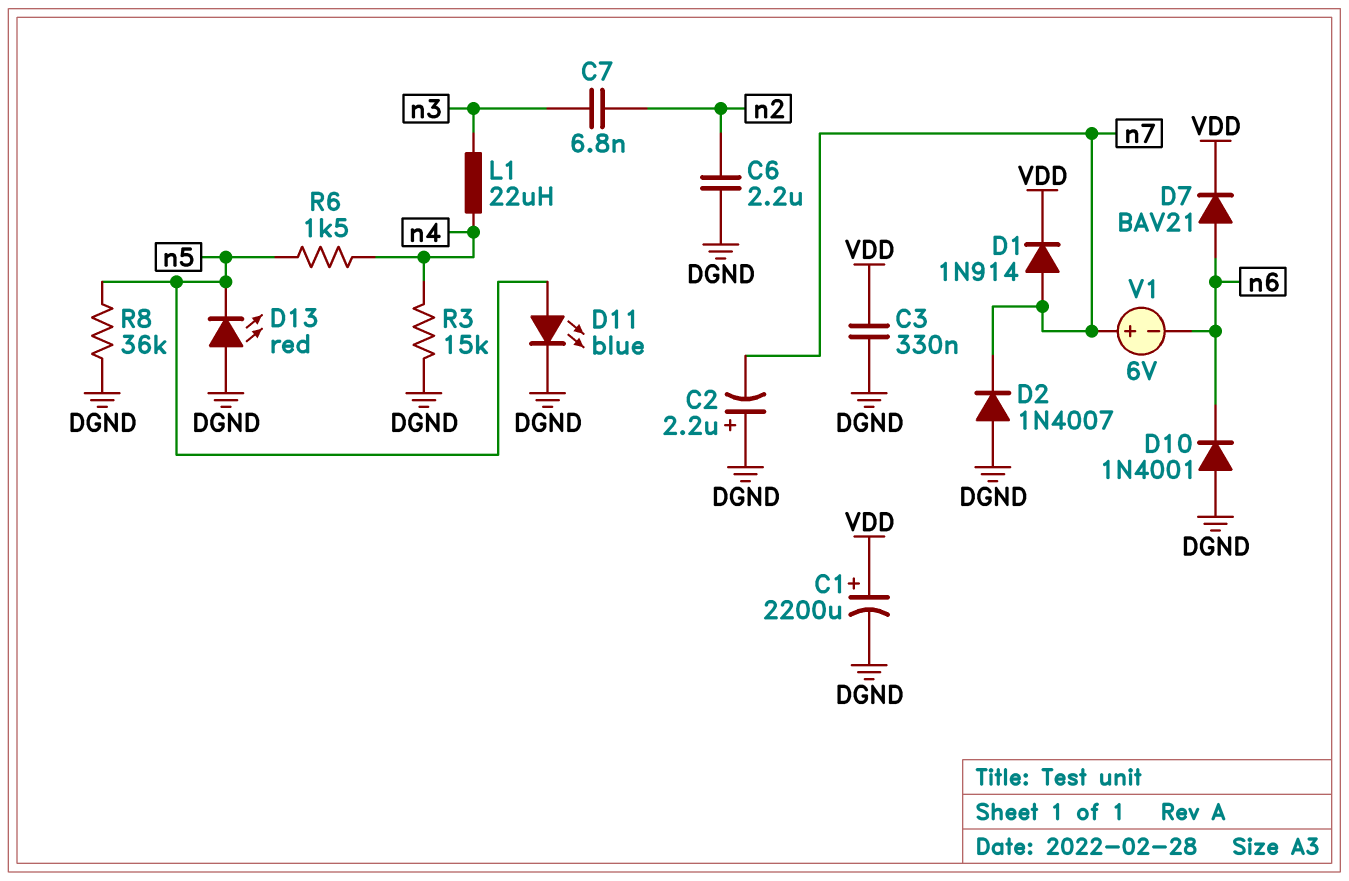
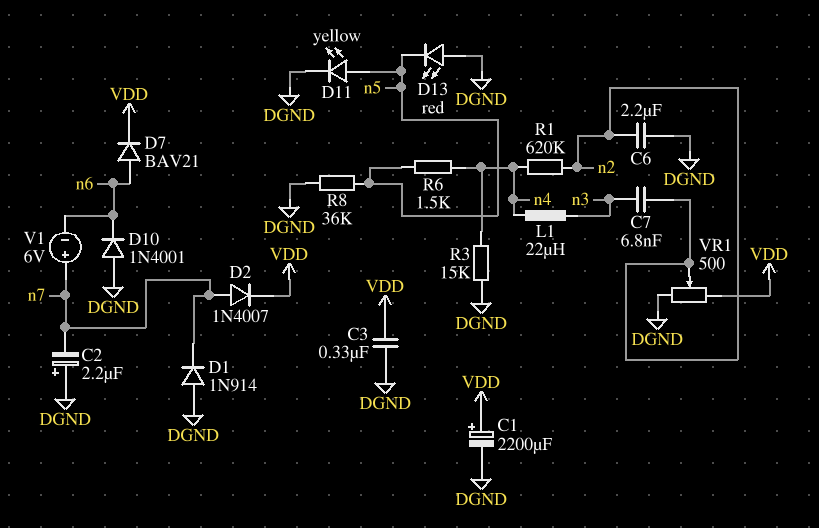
D1: diode 1N914 (A n7, K VDD) -> diode 1N914 (A DGND, K n7)
D2: diode 1N4007 (A DGND, K n7) -> diode 1N4007 (A n7, K VDD)
D11: LED blue (A n5, K DGND) -> LED yellow (A n5, K DGND)
R1: none -> 620k (n2, n4)
VR1: none -> 500 (DGND, VDD, wiper n2)

